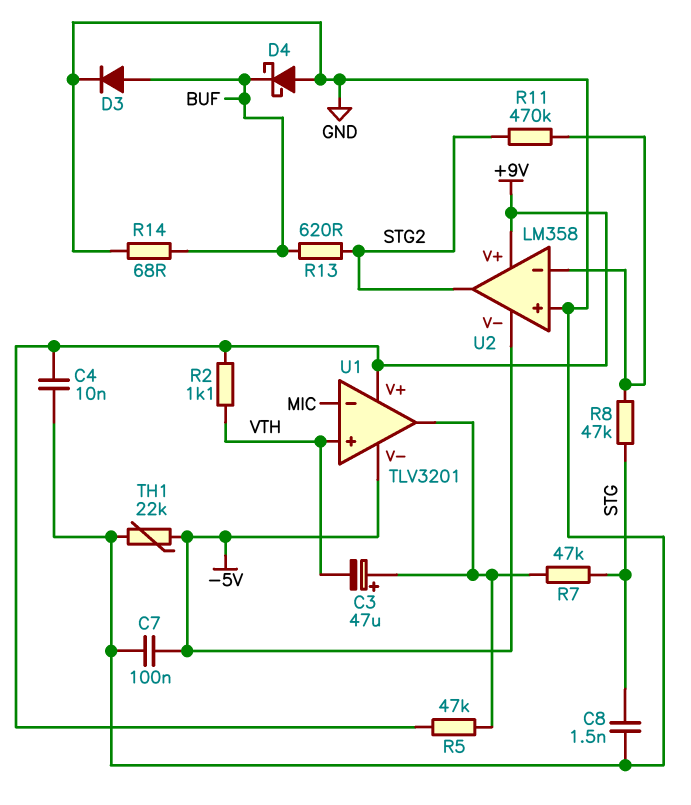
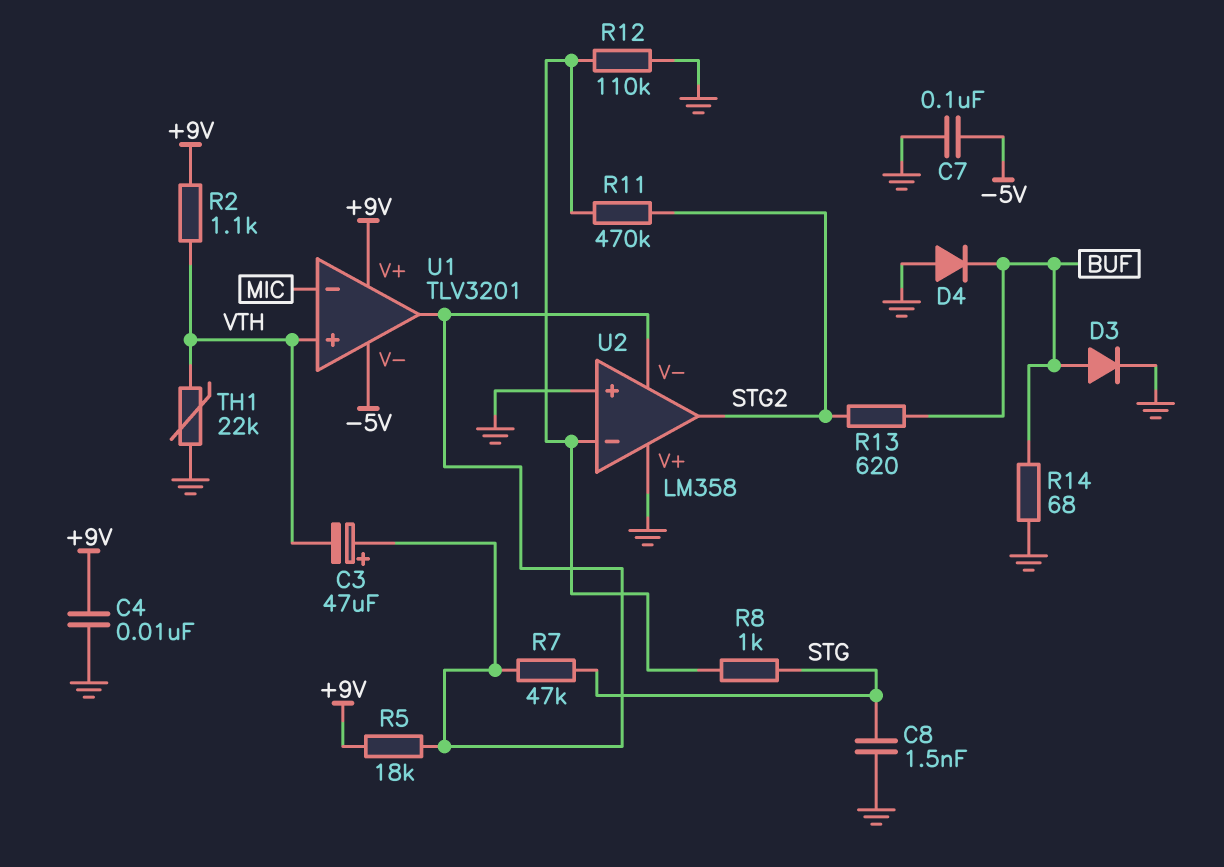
D4: schottky (A GND, K BUF) -> diode (A GND, K BUF)
R5: 47k (+9V, U1/out) -> 18k (+9V, U1/out)
R8: 47k (STG, U2/in-) -> 1k (STG, U2/in-)
R12: none -> 110k (GND, U2/in-)
TH1: 22k (-5V, GND) -> 22k (GND, VTH)
U2 pin V+: +9V -> GND
U2 pin V-: -5V -> U1/out

